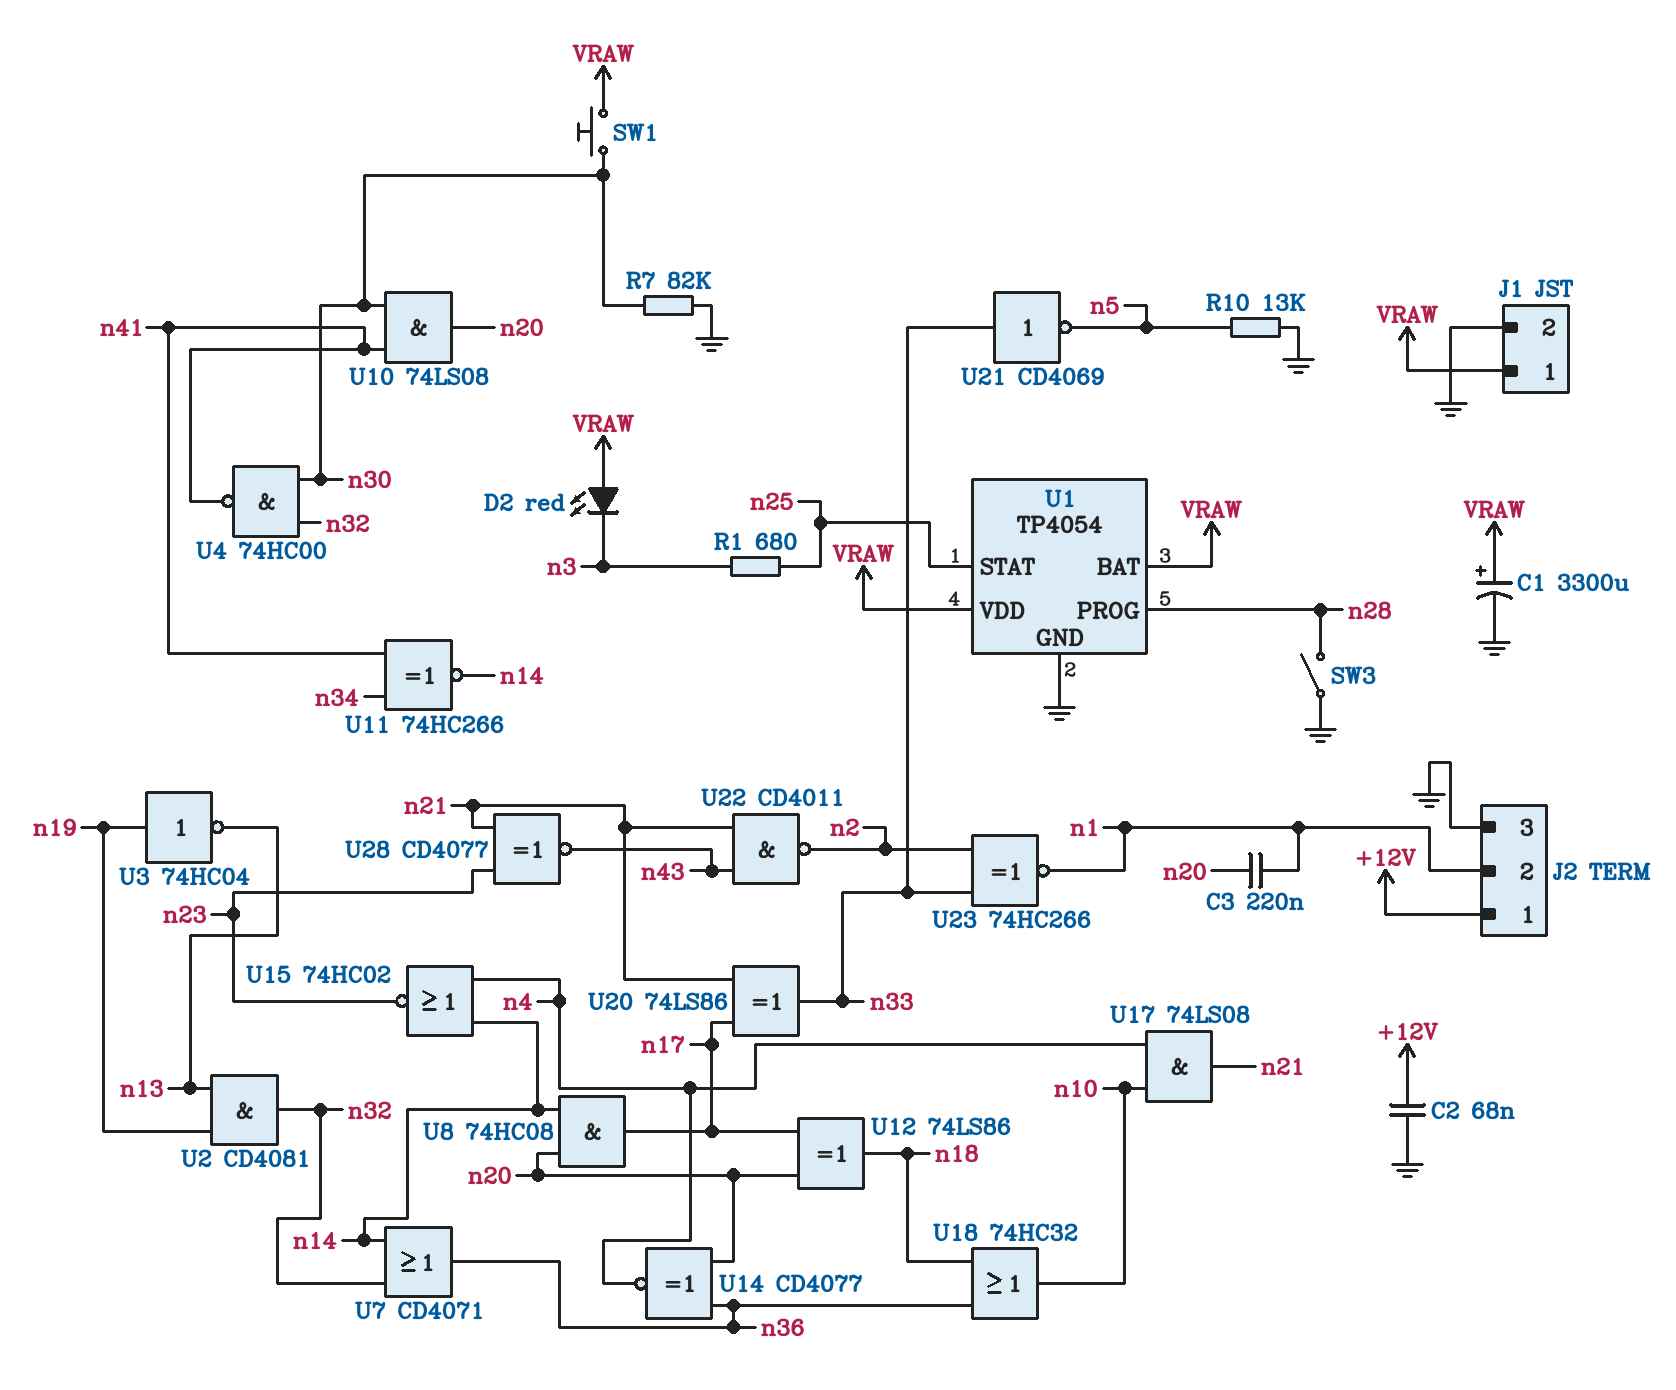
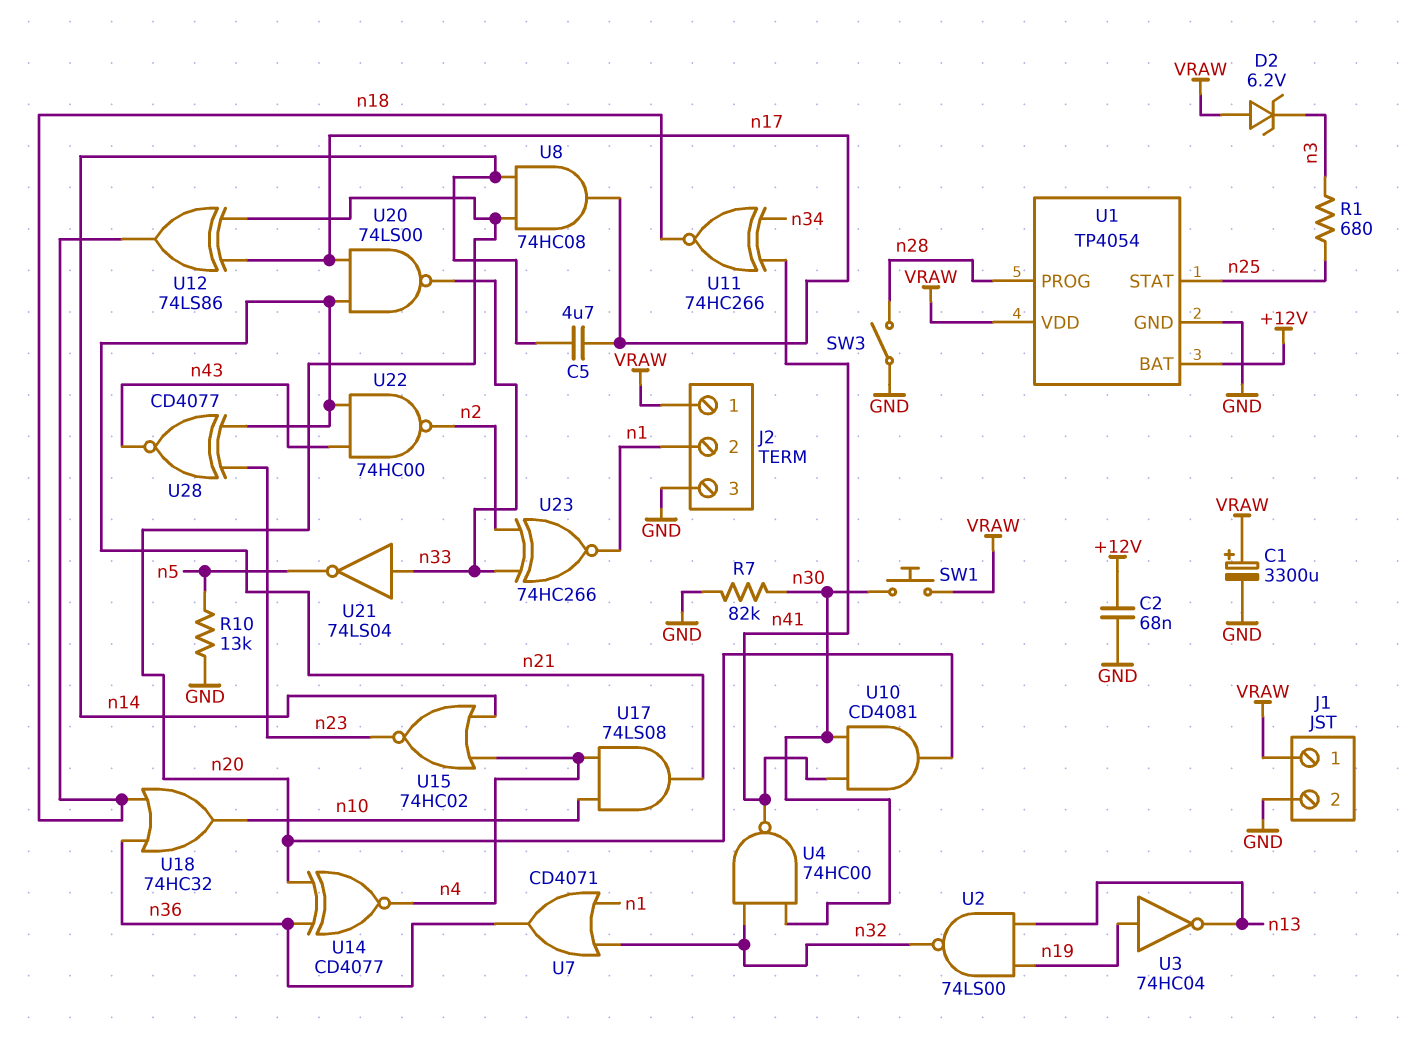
C3: 220nF (n1, n20) -> none
C5: none -> 4.7uF (n14, n17)
D2: LED red (A VRAW, K n3) -> zener 6.2V (A VRAW, K n3)
J2 pin 1: +12V -> VRAW
U1 pin BAT: VRAW -> +12V
U2: AND CD4081 (in n13, in n19, out n32) -> NAND 74LS00 (in n13, in n19, out n32)
U7: OR CD4071 (in n14, in n32, out n36) -> OR CD4071 (in n1, in n32, out n36)
U10: AND 74LS08 (in n30, in n41, out n20) -> AND CD4081 (in n30, in n41, out n20)
U11: XNOR 74HC266 (in n34, in n41, out n14) -> XNOR 74HC266 (in n34, in n41, out n18)
U20: XOR 74LS86 (in n17, in n21, out n33) -> NAND 74LS00 (in n17, in n21, out n33)
U21: NOT CD4069 (in n33, out n5) -> NOT 74LS04 (in n33, out n5)
U22: NAND CD4011 (in n21, in n43, out n2) -> NAND 74HC00 (in n21, in n43, out n2)

